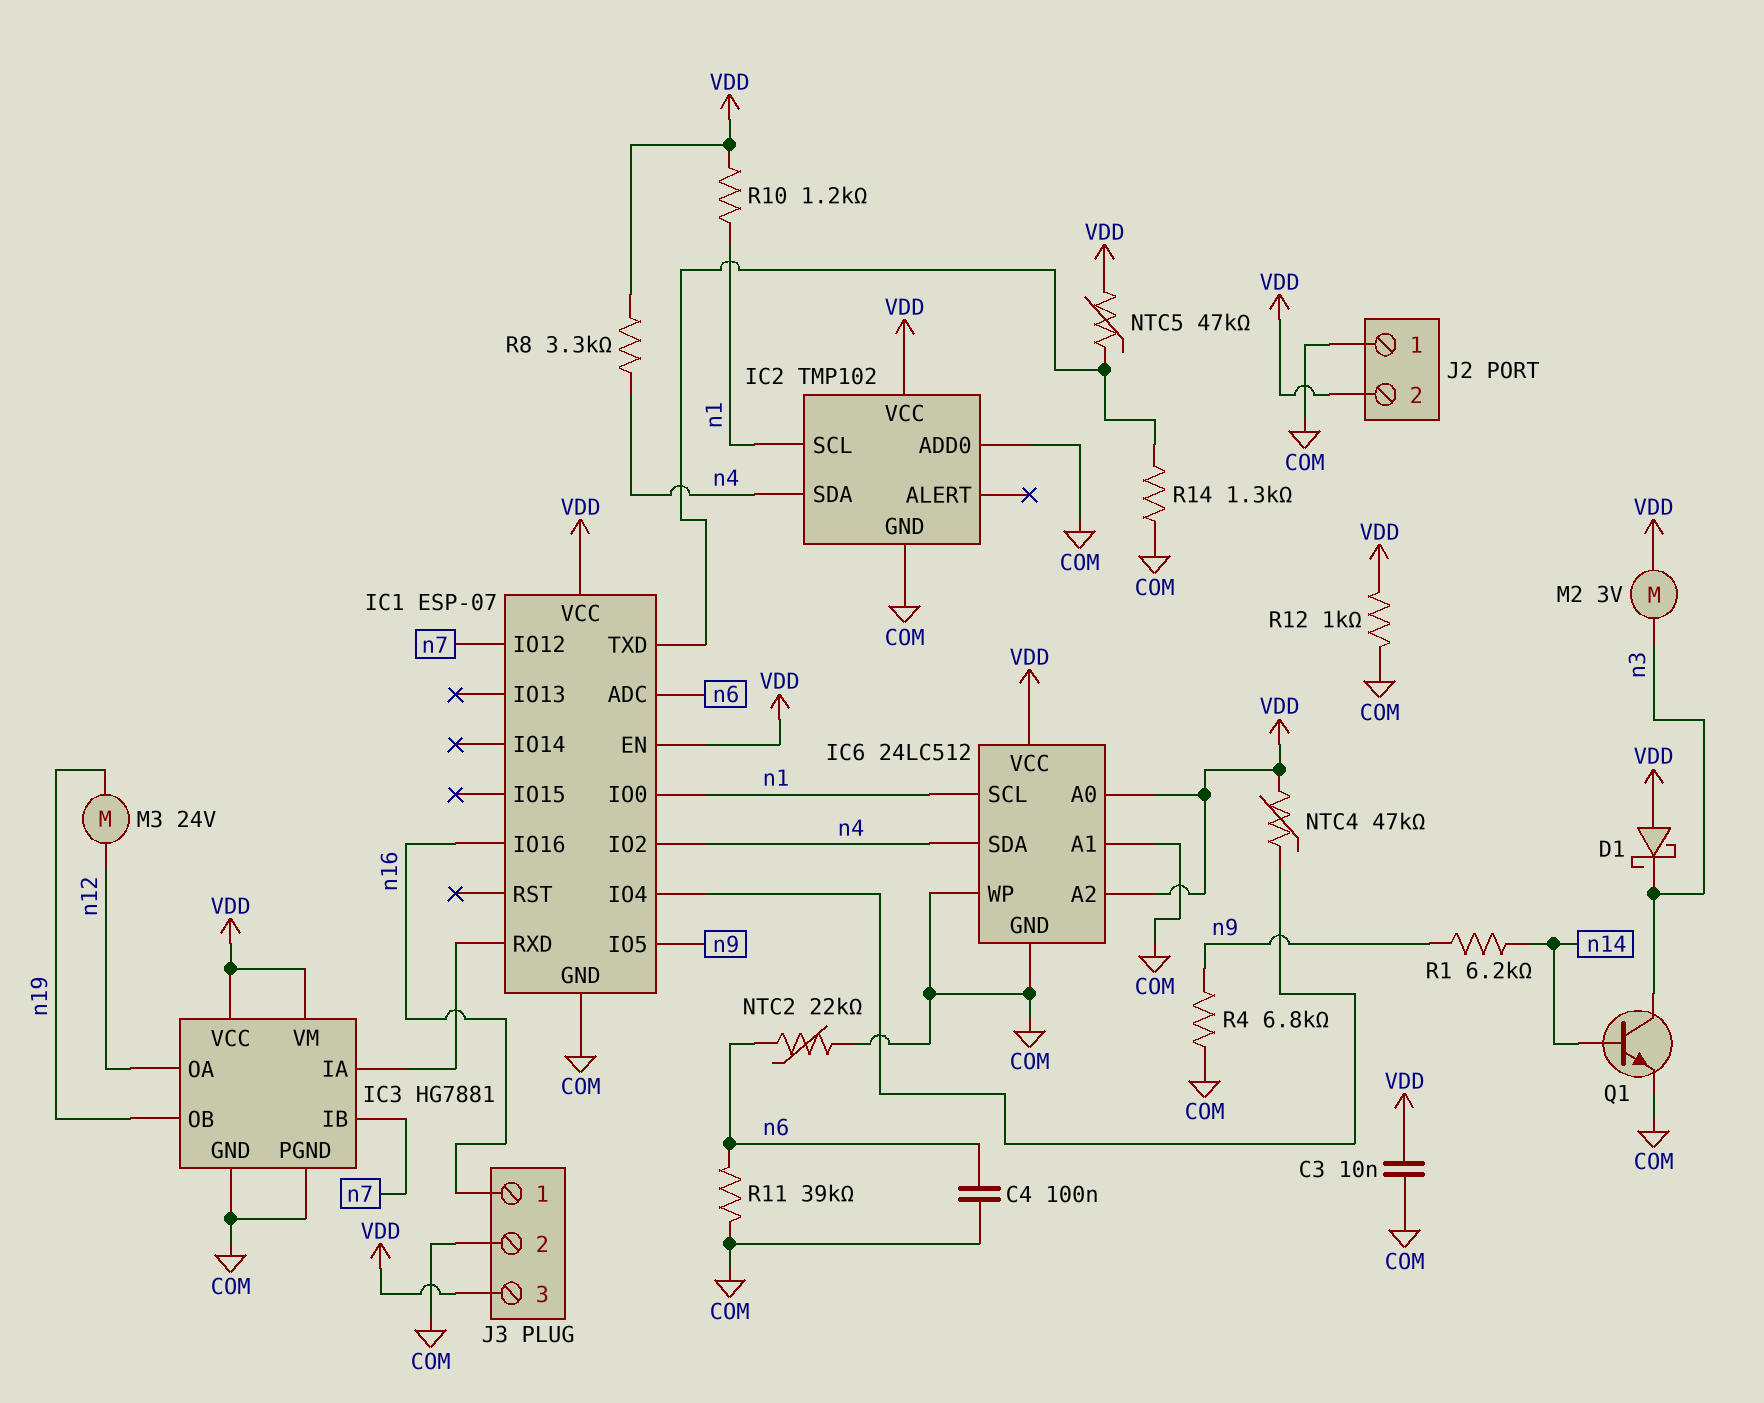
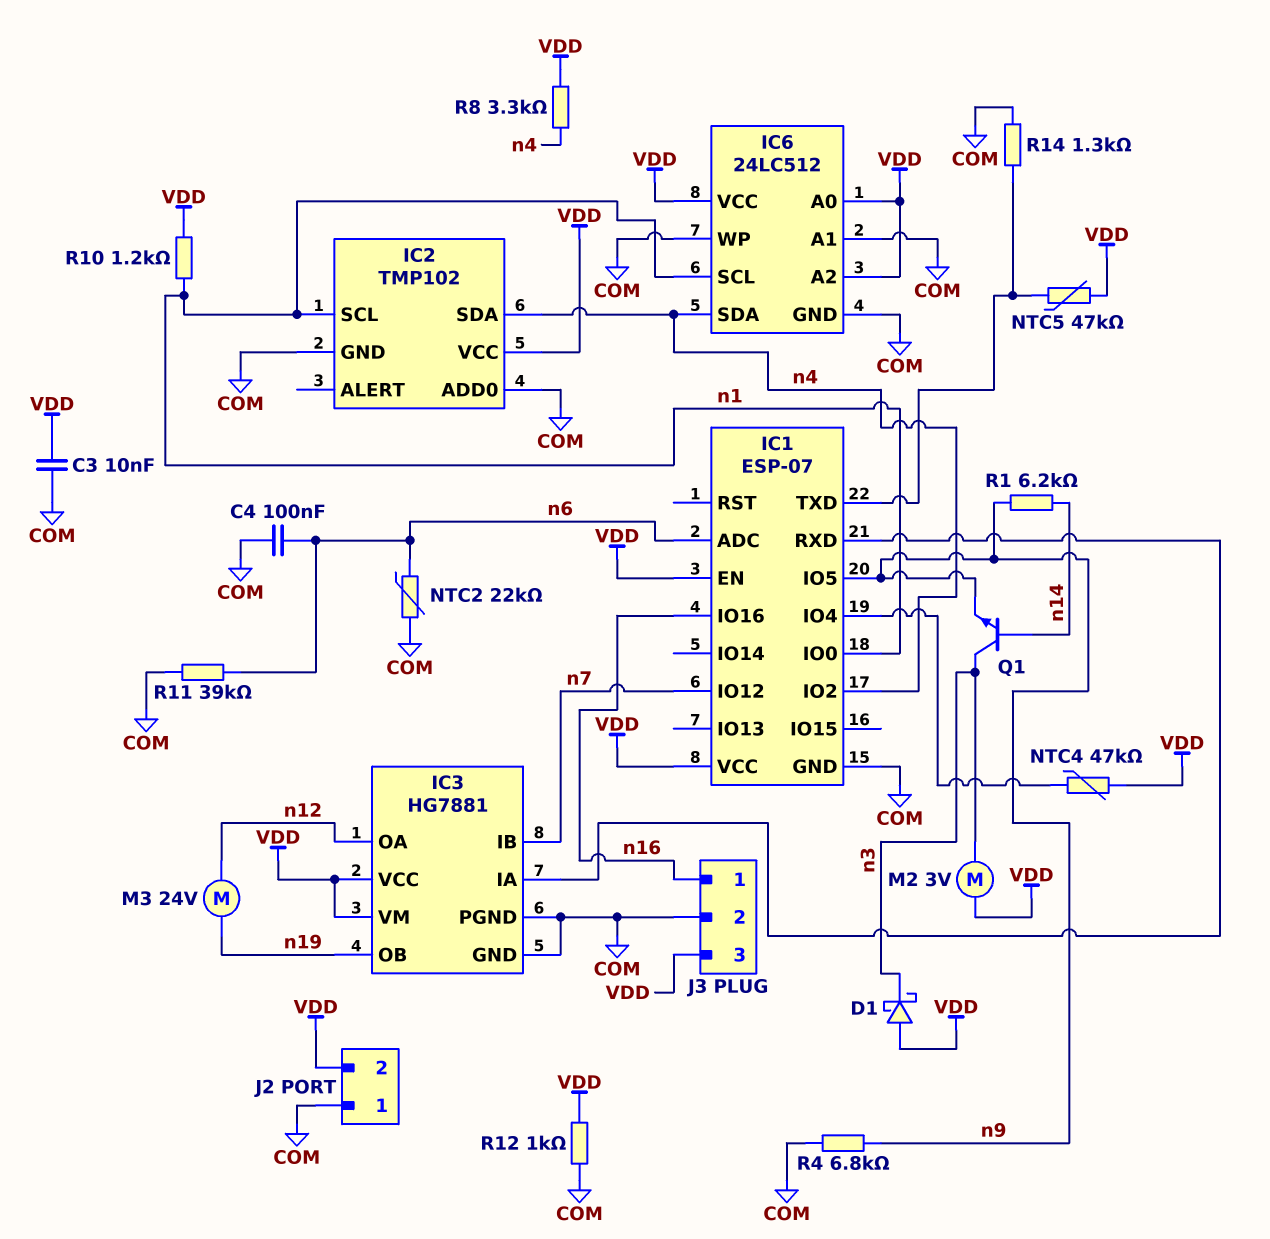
Q1: NPN (B n14, C n3, E COM) -> NPN (B n14, C n3, E n9)

